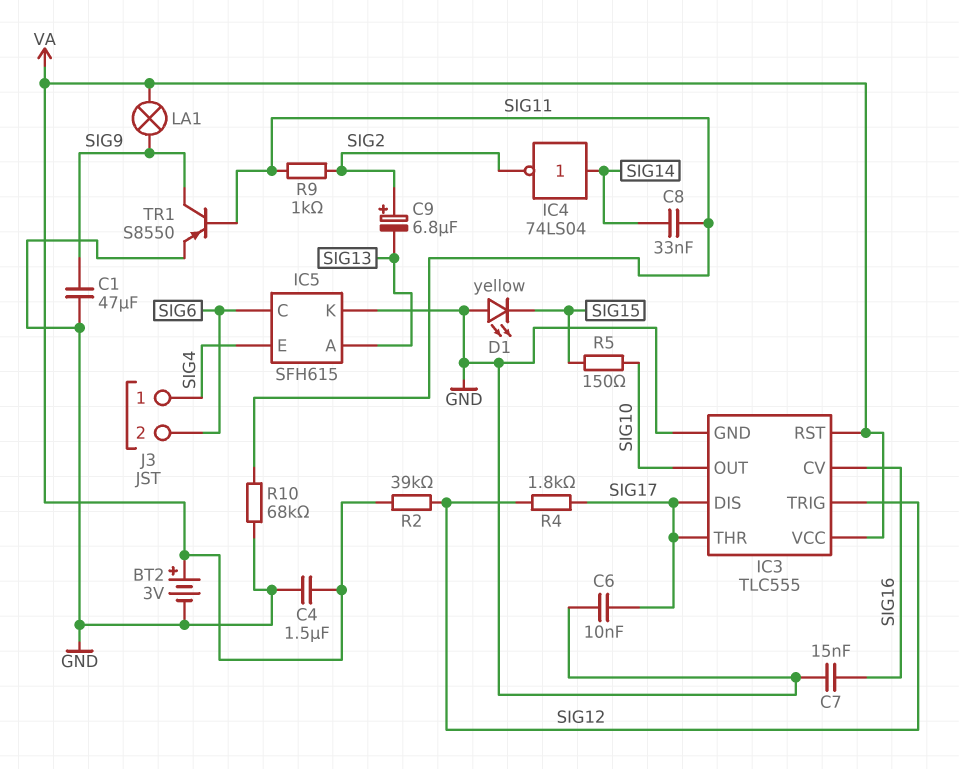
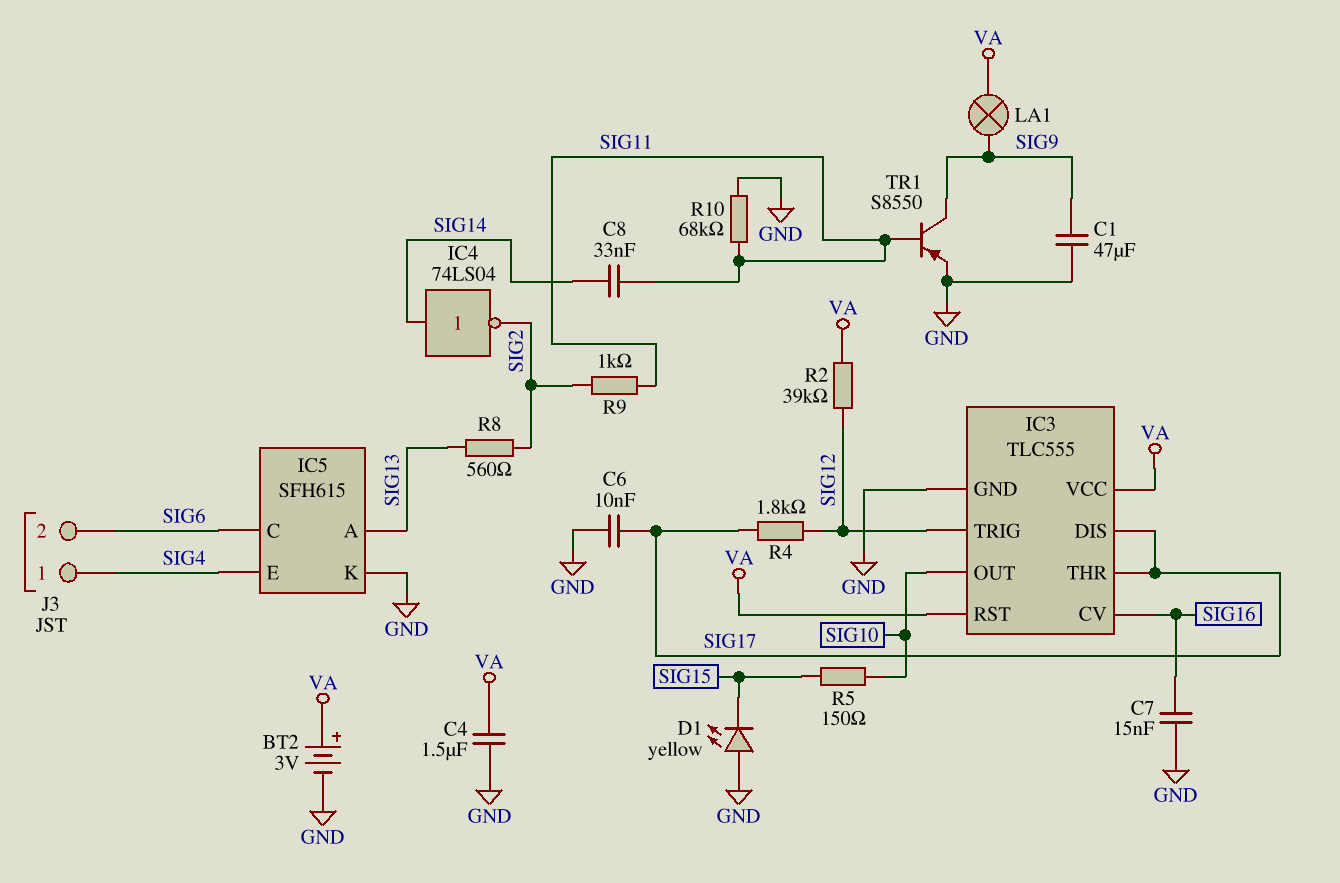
C9: 6.8uF (plus SIG2, minus SIG13) -> none
R8: none -> 560 (SIG2, SIG13)

